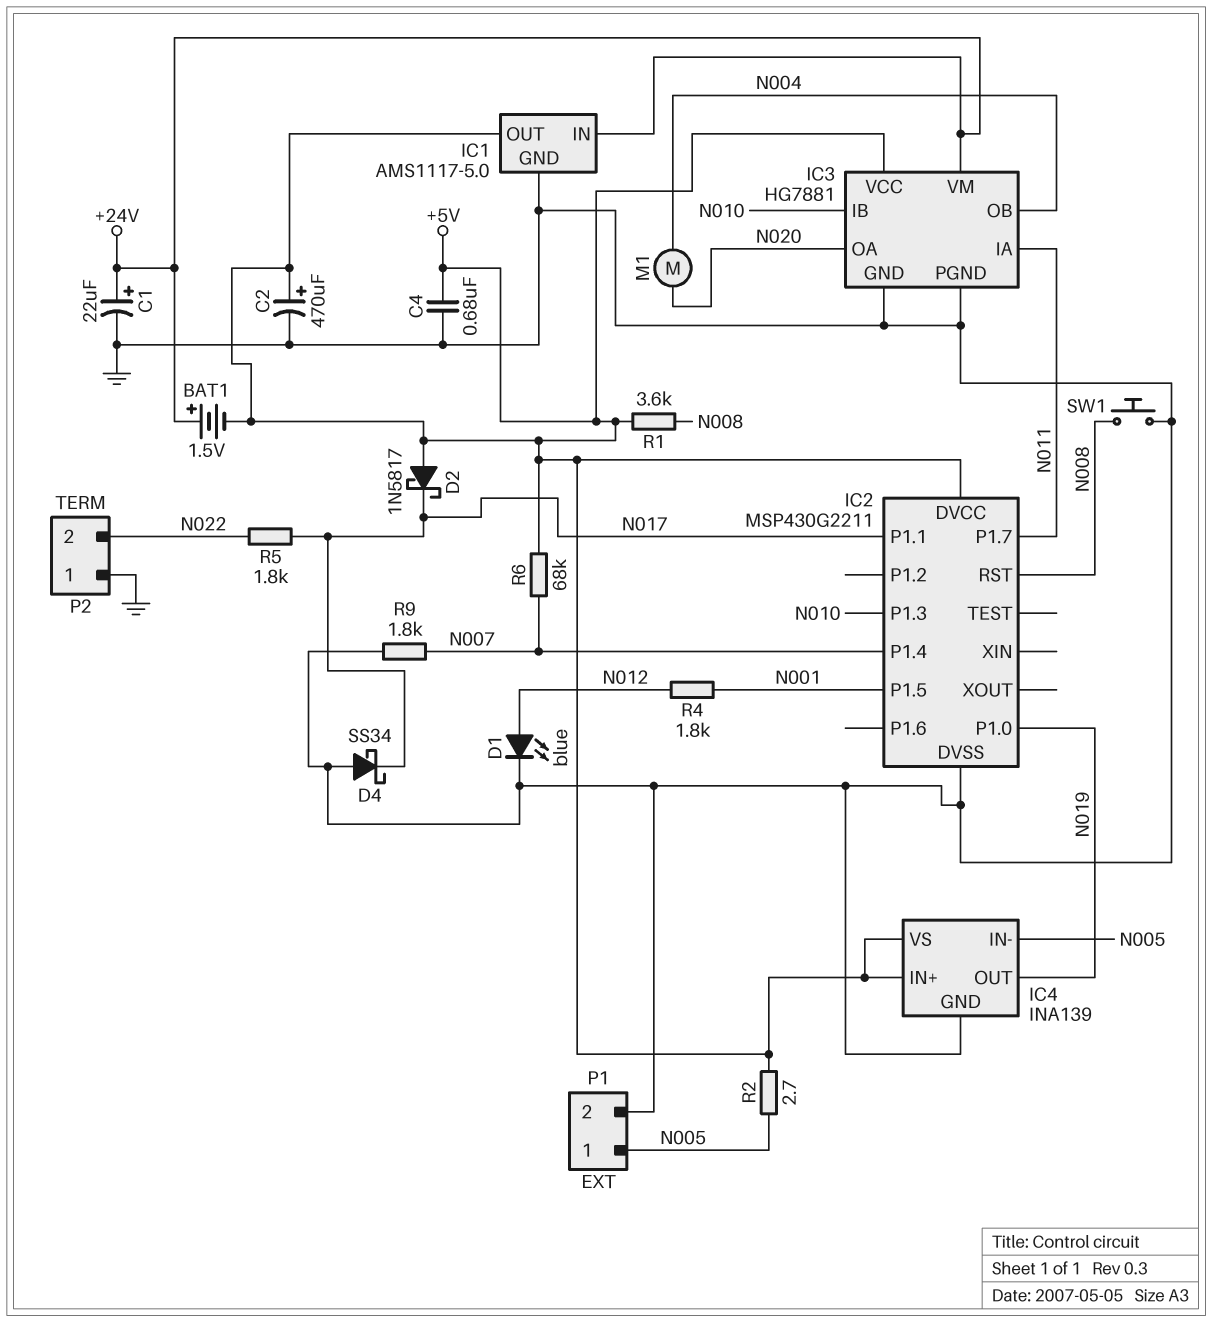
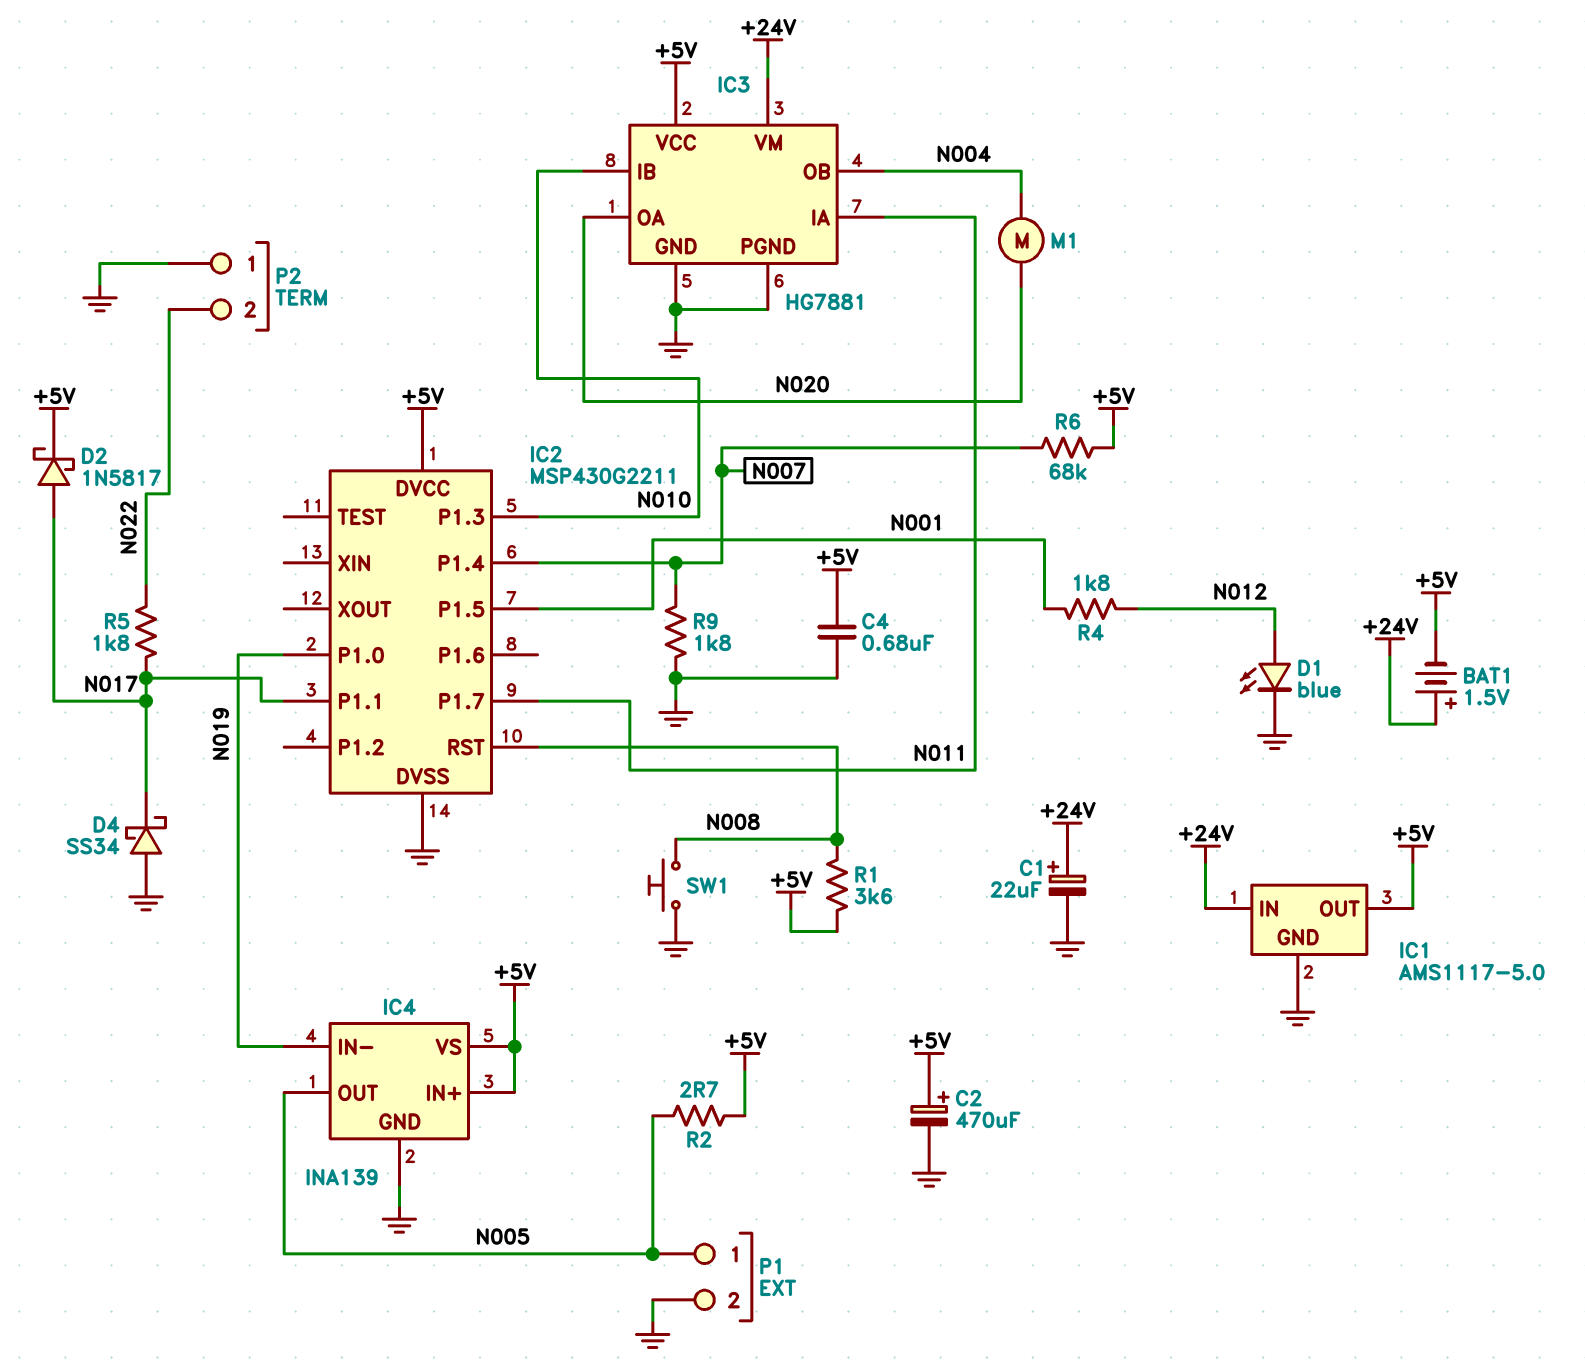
D2: schottky 1N5817 (A +5V, K N017) -> schottky 1N5817 (A N017, K +5V)
IC4 pin IN-: N005 -> N019
IC4 pin OUT: N019 -> N005

